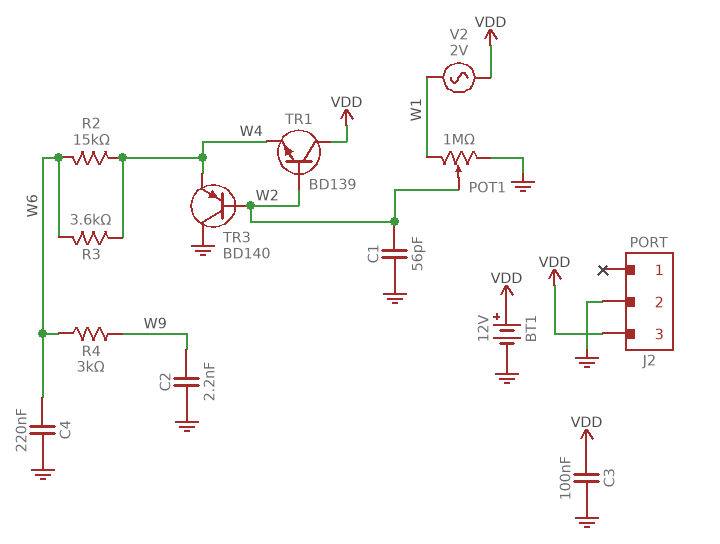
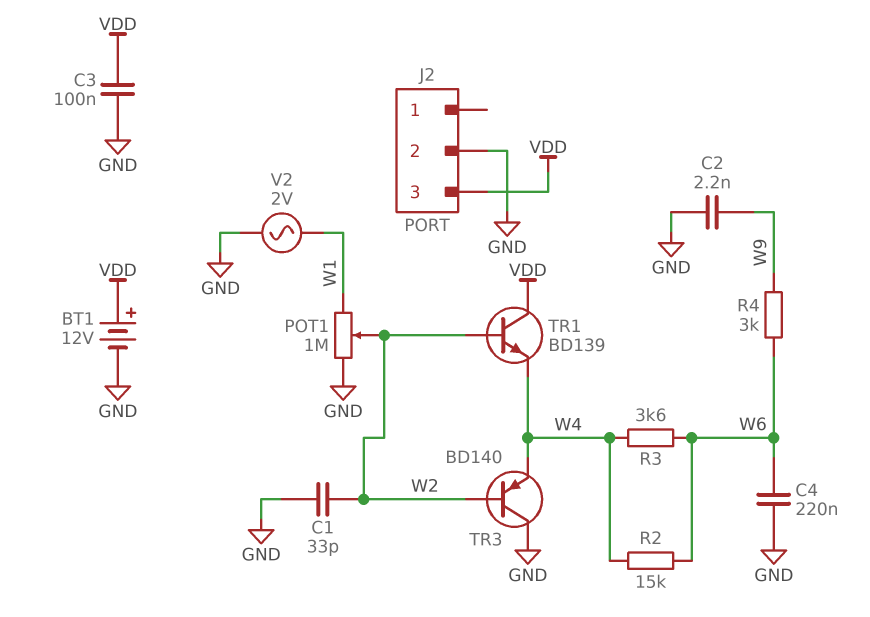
C1: 56pF (GND, W2) -> 33pF (GND, W2)
V2: AC 2V (VDD, W1) -> AC 2V (GND, W1)

